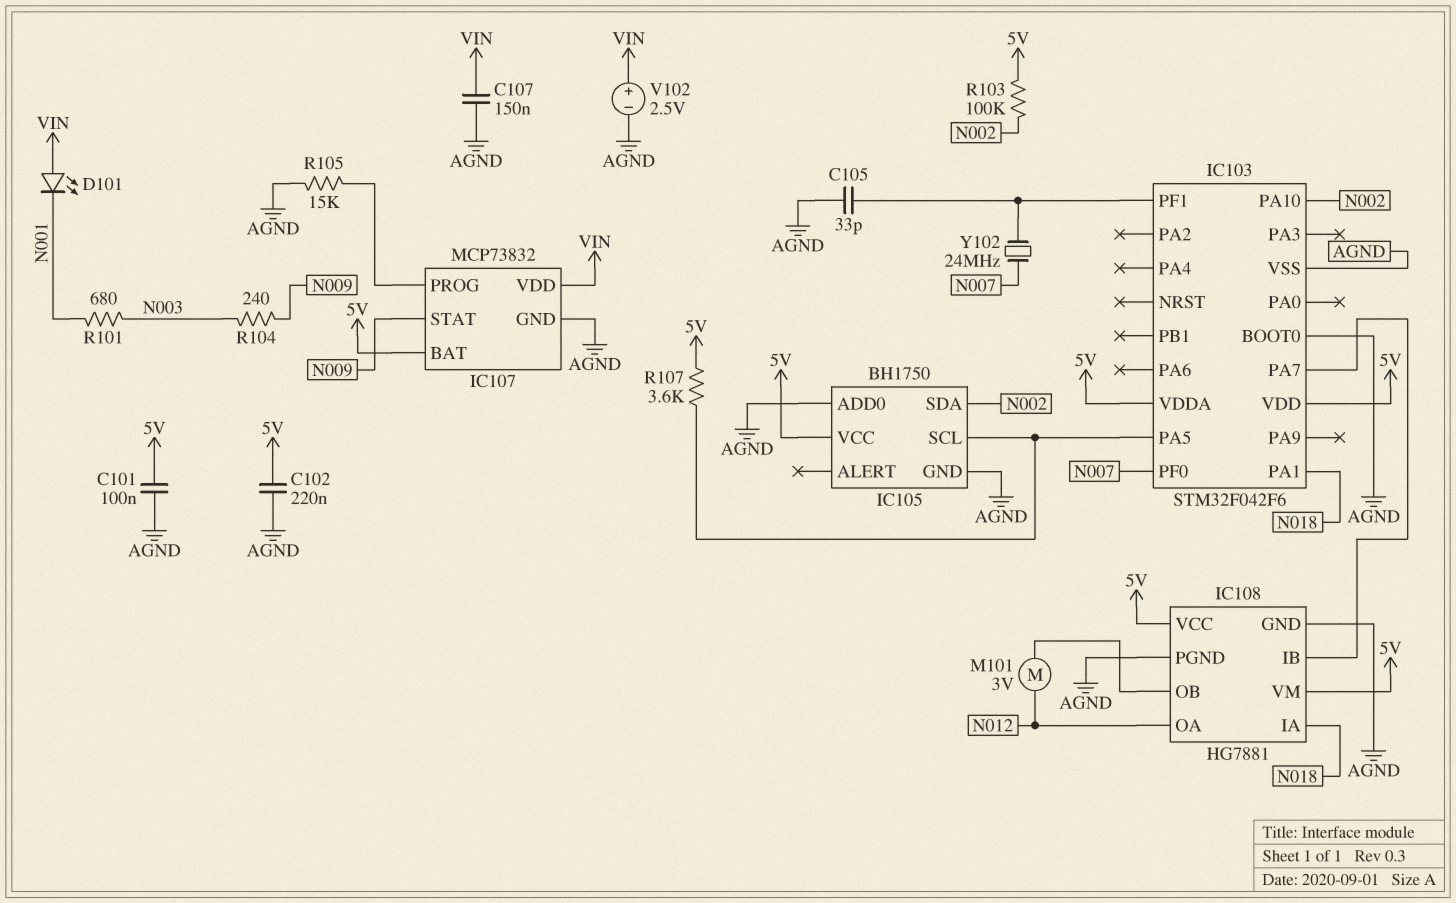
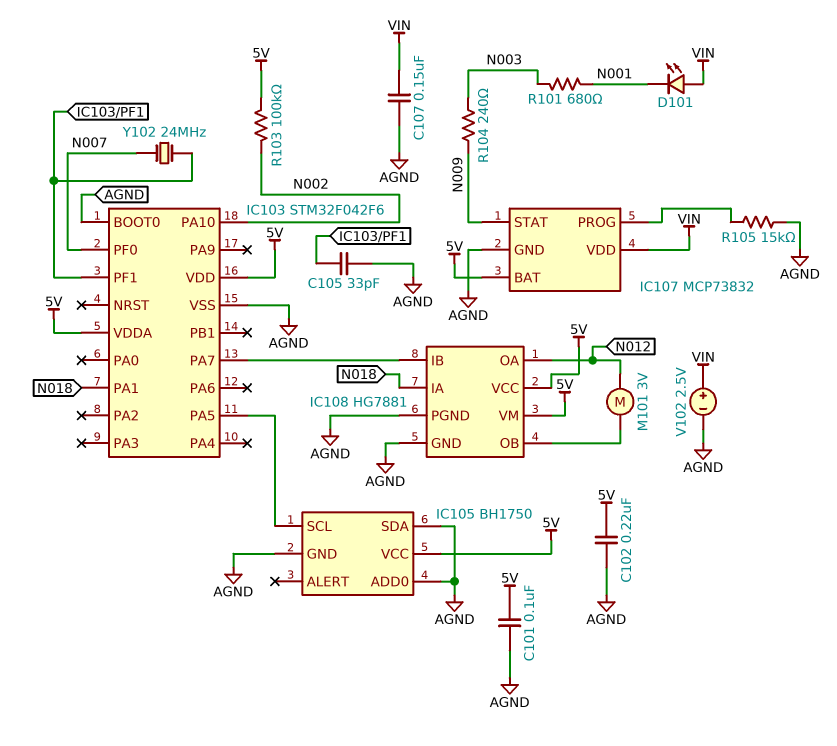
IC105 pin SDA: N002 -> AGND
R107: 3.6k (5V, IC103/PA5) -> none

